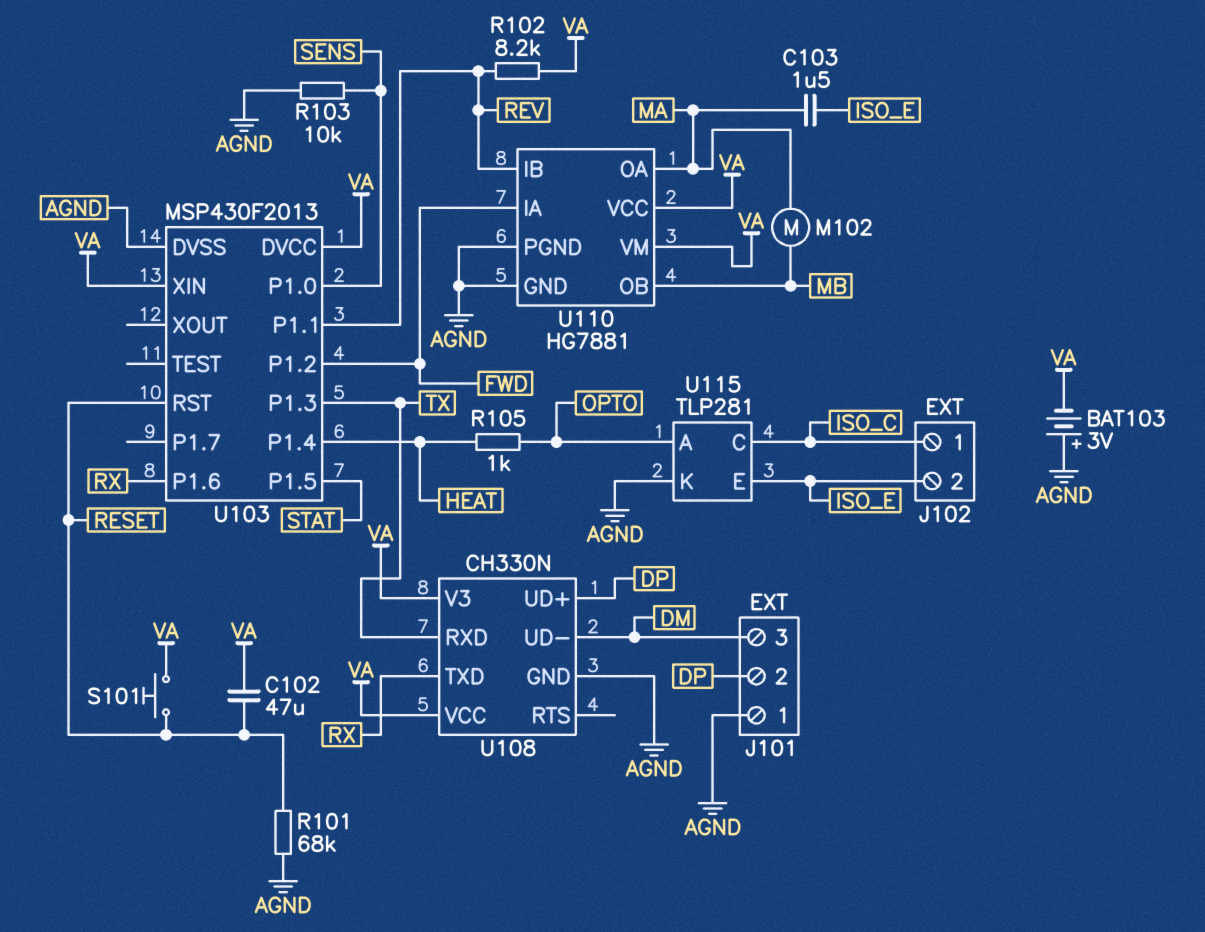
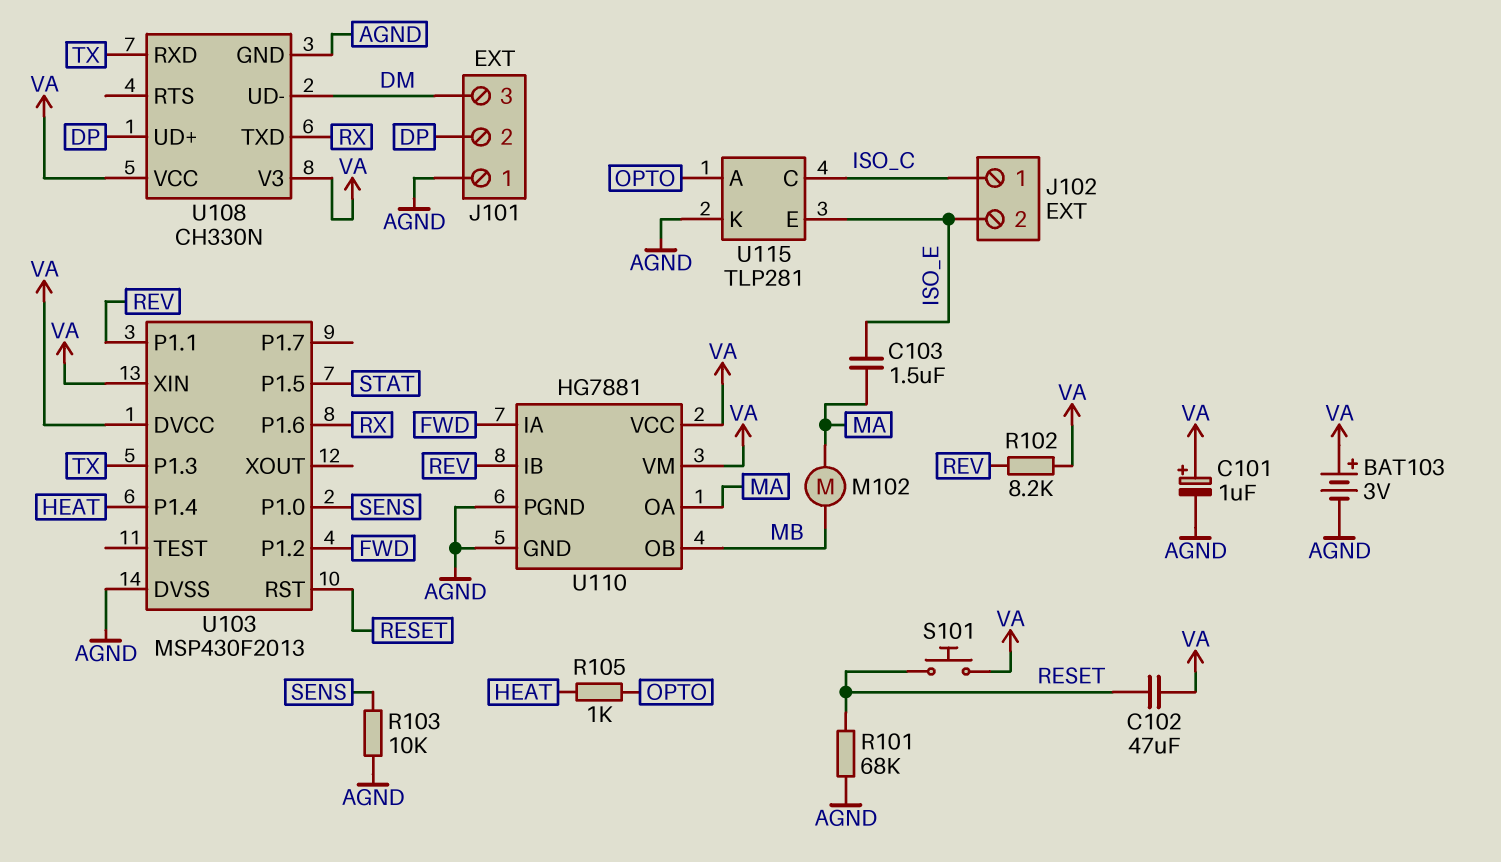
BAT103: 3V (plus AGND, minus VA) -> 3V (plus VA, minus AGND)
C101: none -> 1uF (plus VA, minus AGND)

